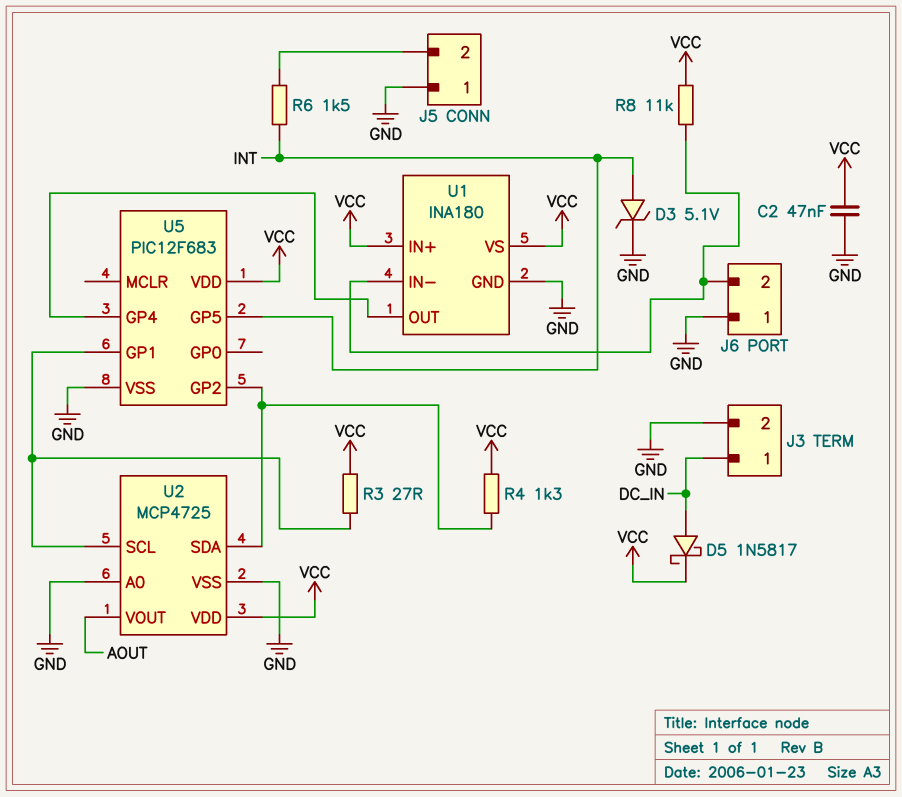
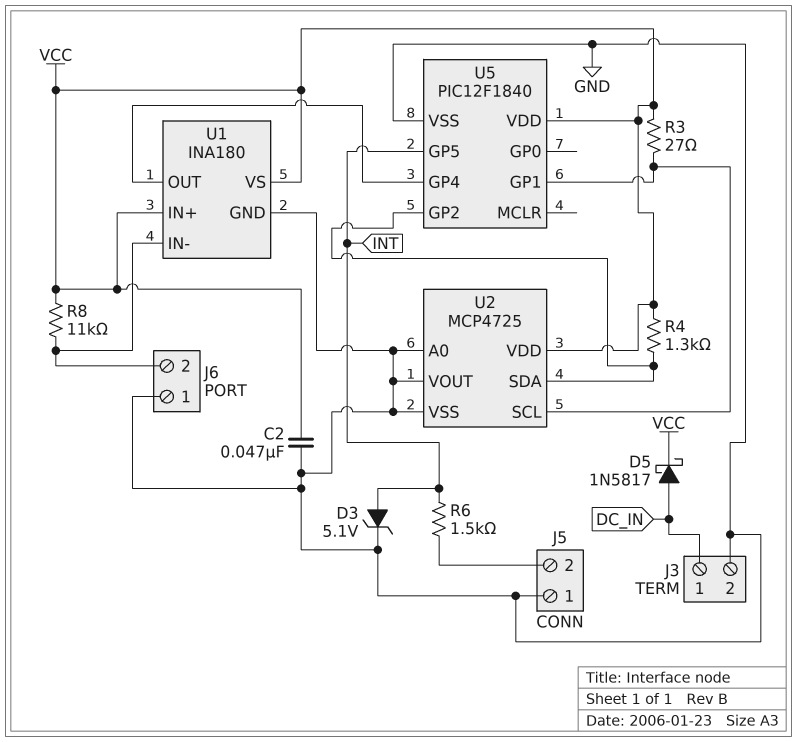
U2 pin VOUT: AOUT -> GND
U5: PIC12F683 -> PIC12F1840

